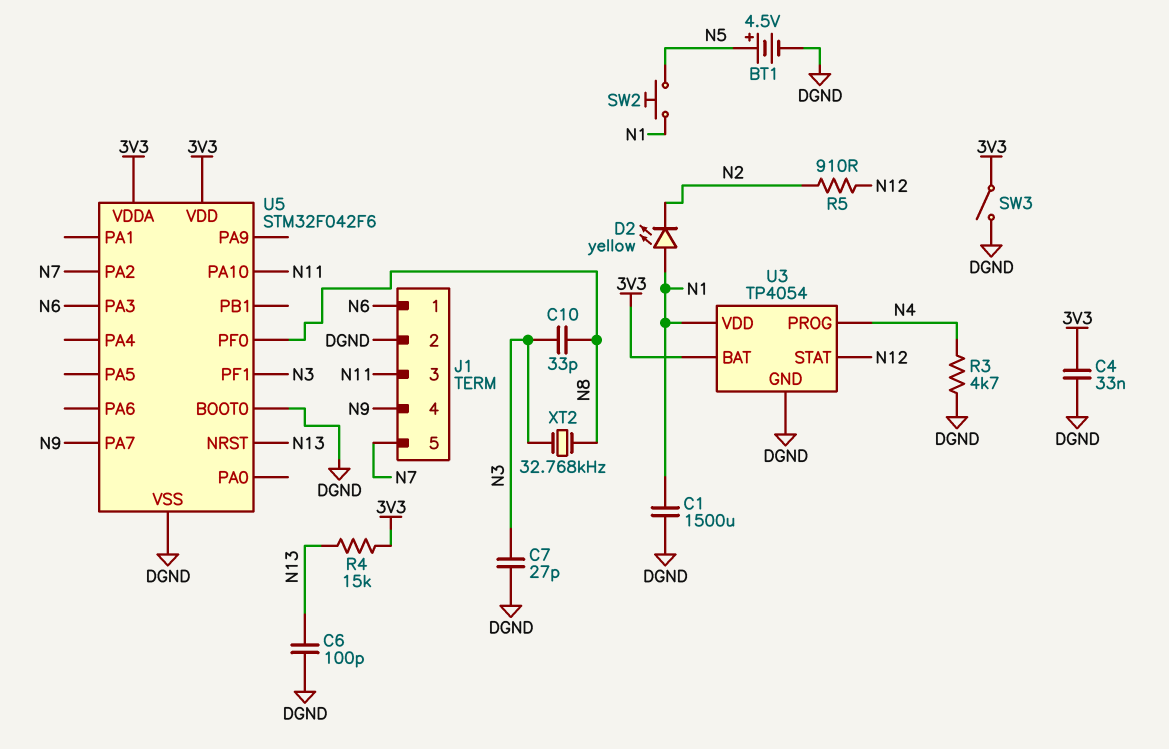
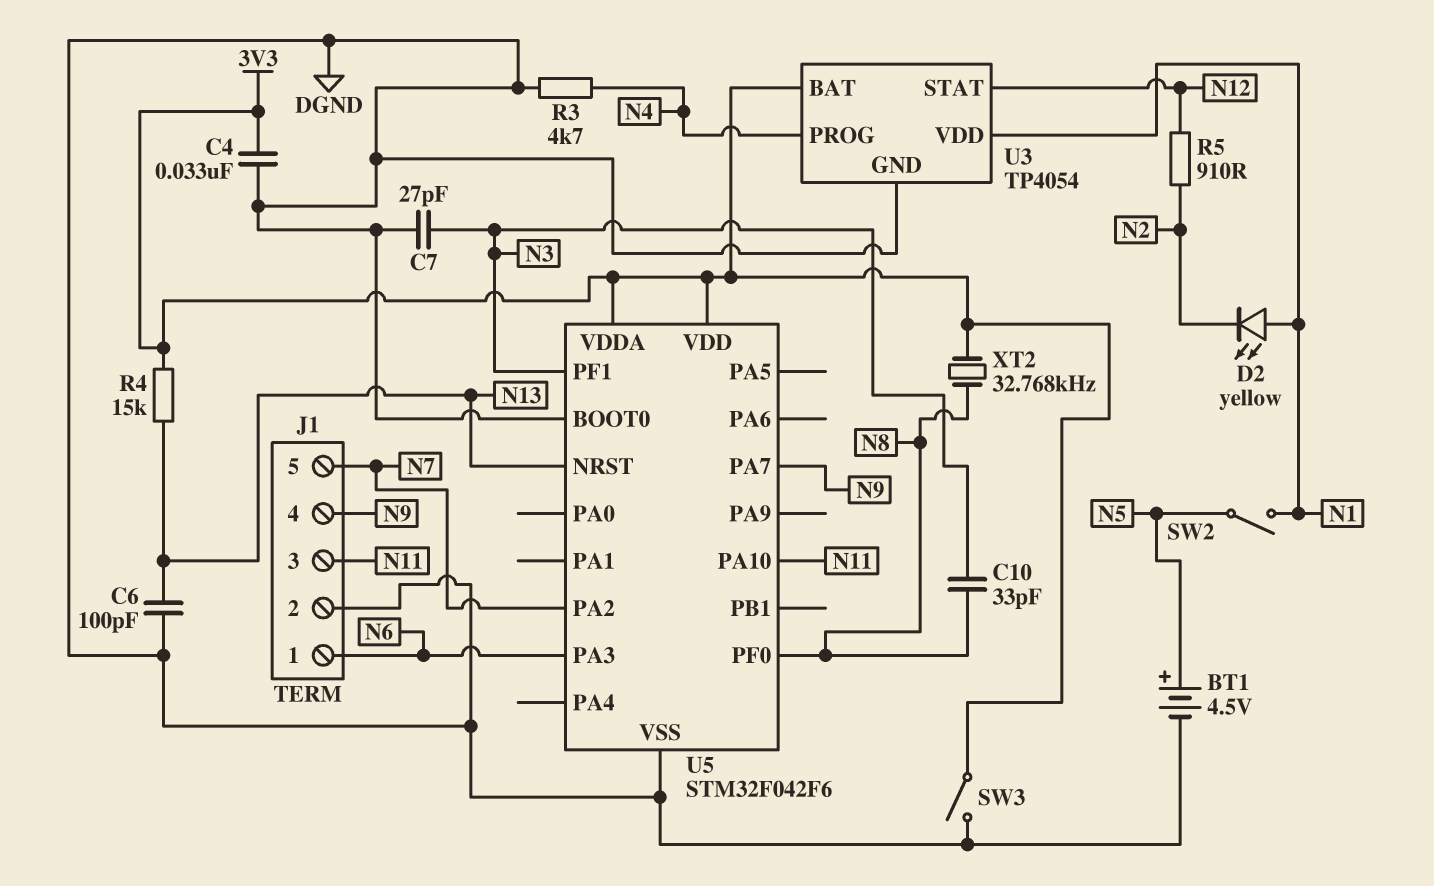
C1: 1500uF (DGND, N1) -> none
SW2: button (N1, N5) -> switch (N1, N5)
XT2: 32.768kHz (N3, N8) -> 32.768kHz (3V3, N8)

